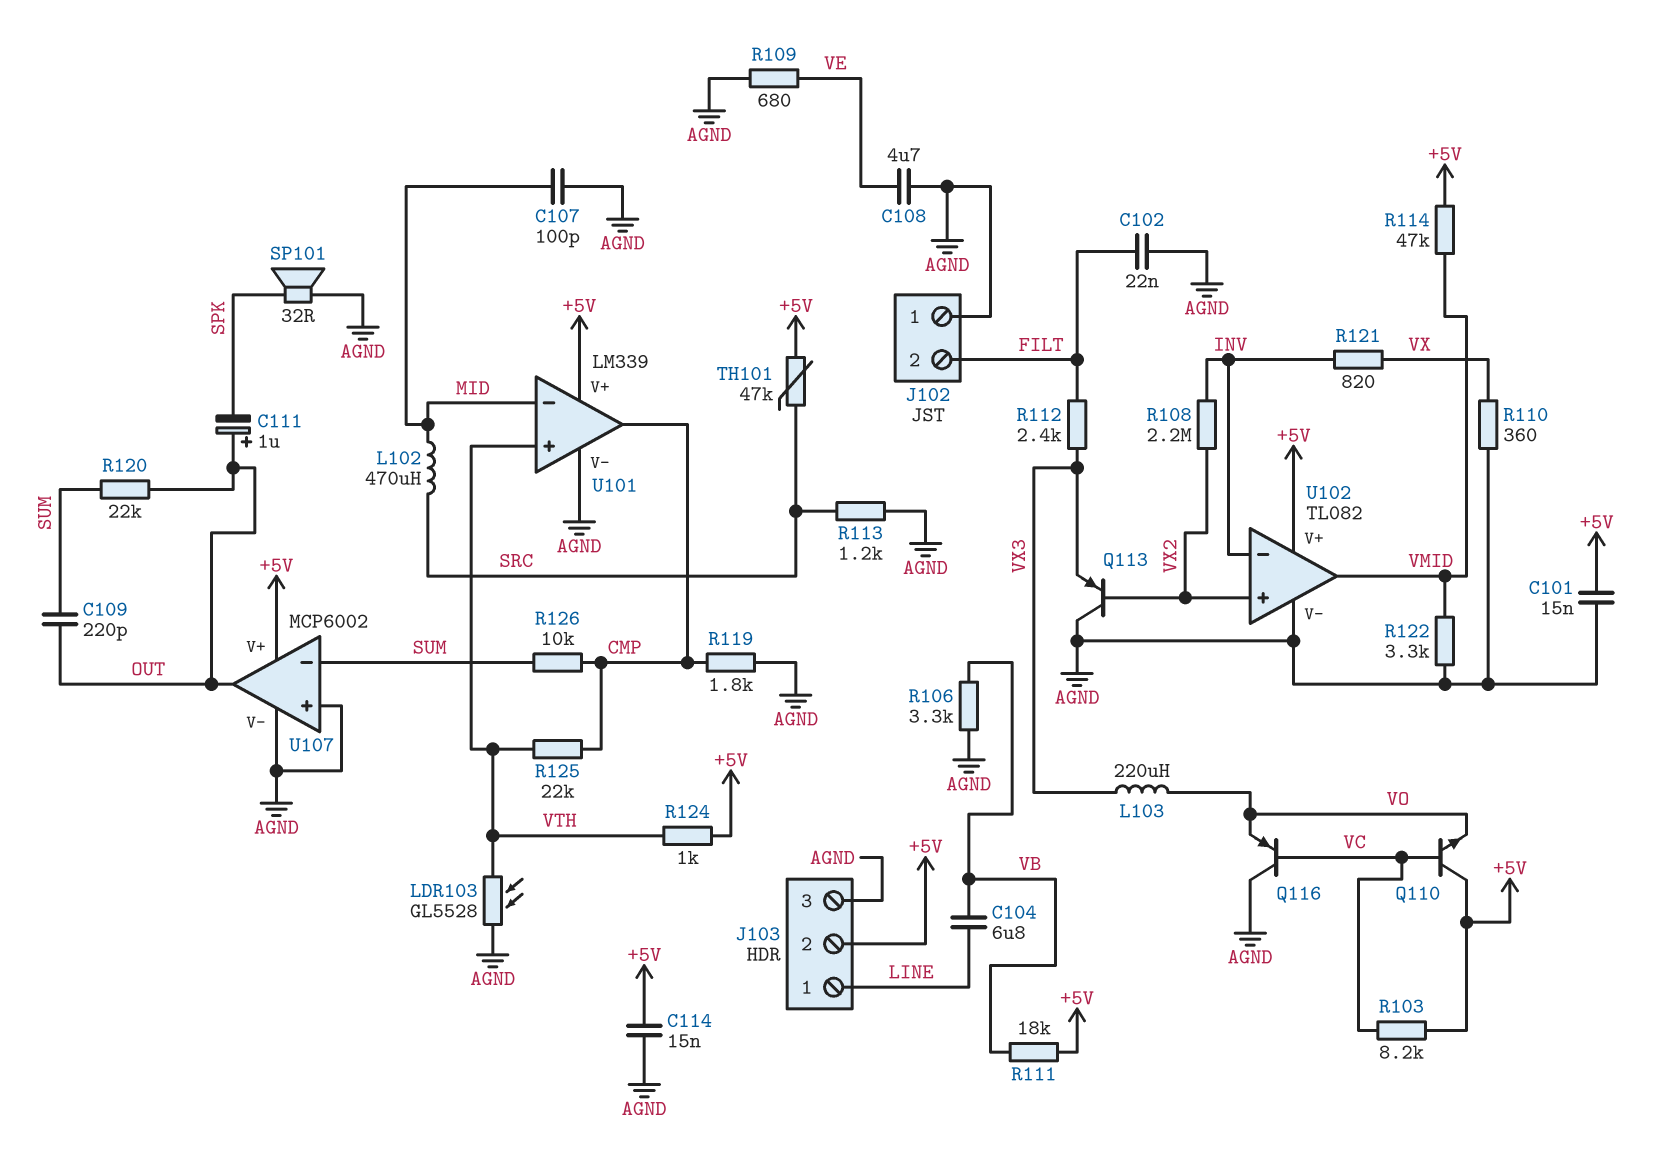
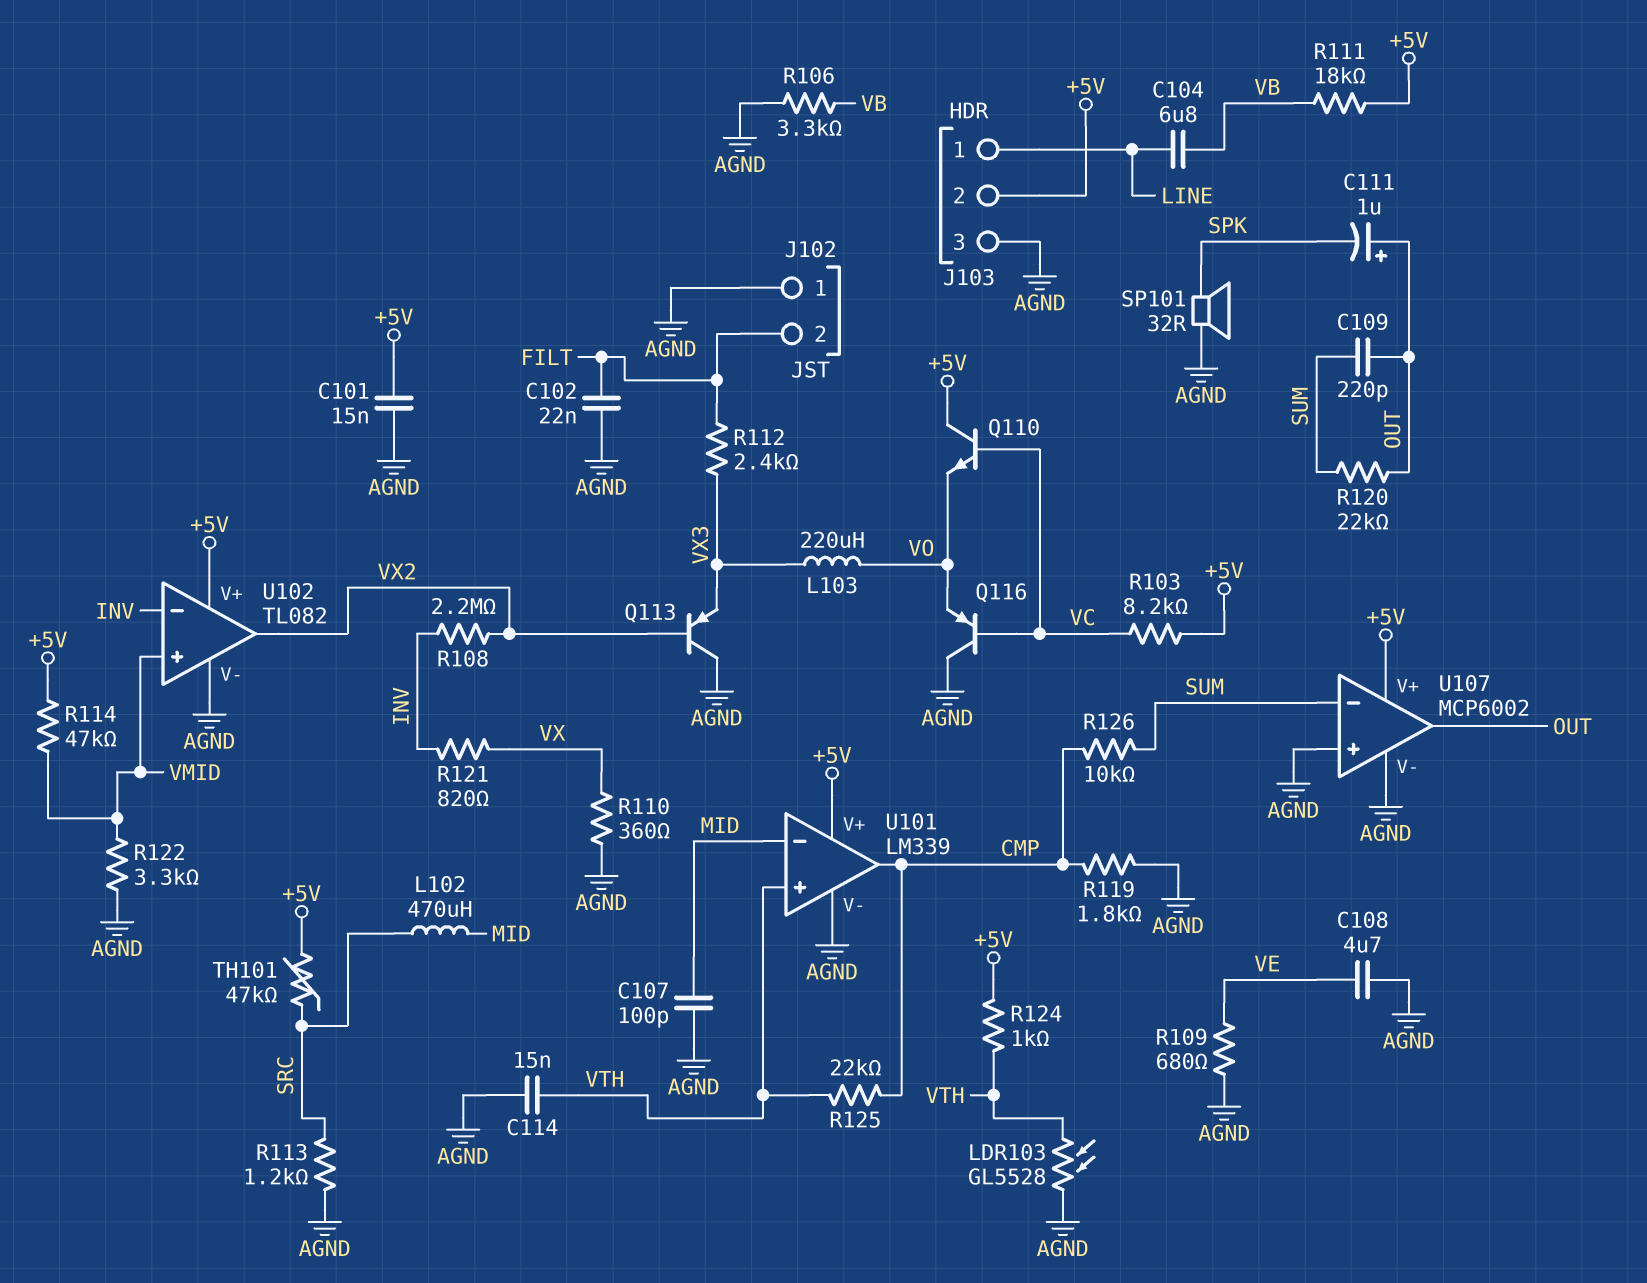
C114: 15nF (+5V, AGND) -> 15nF (AGND, VTH)
U102 pin in+: VX2 -> VMID
U102 pin out: VMID -> VX2

